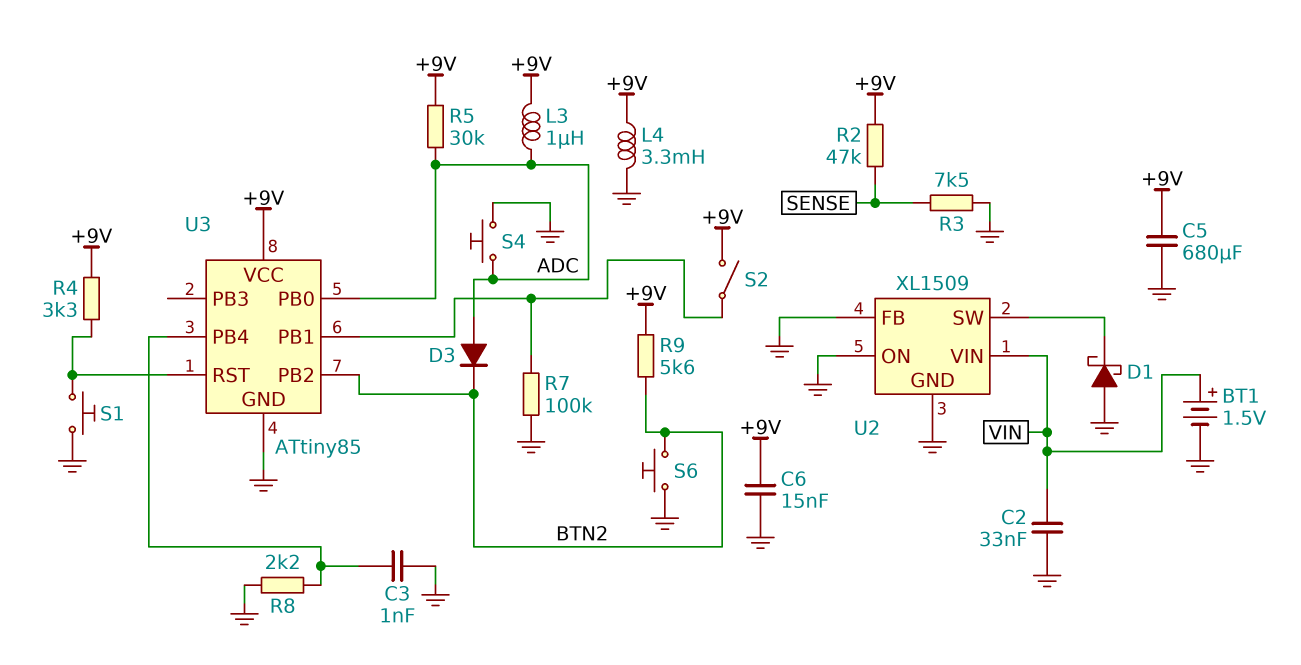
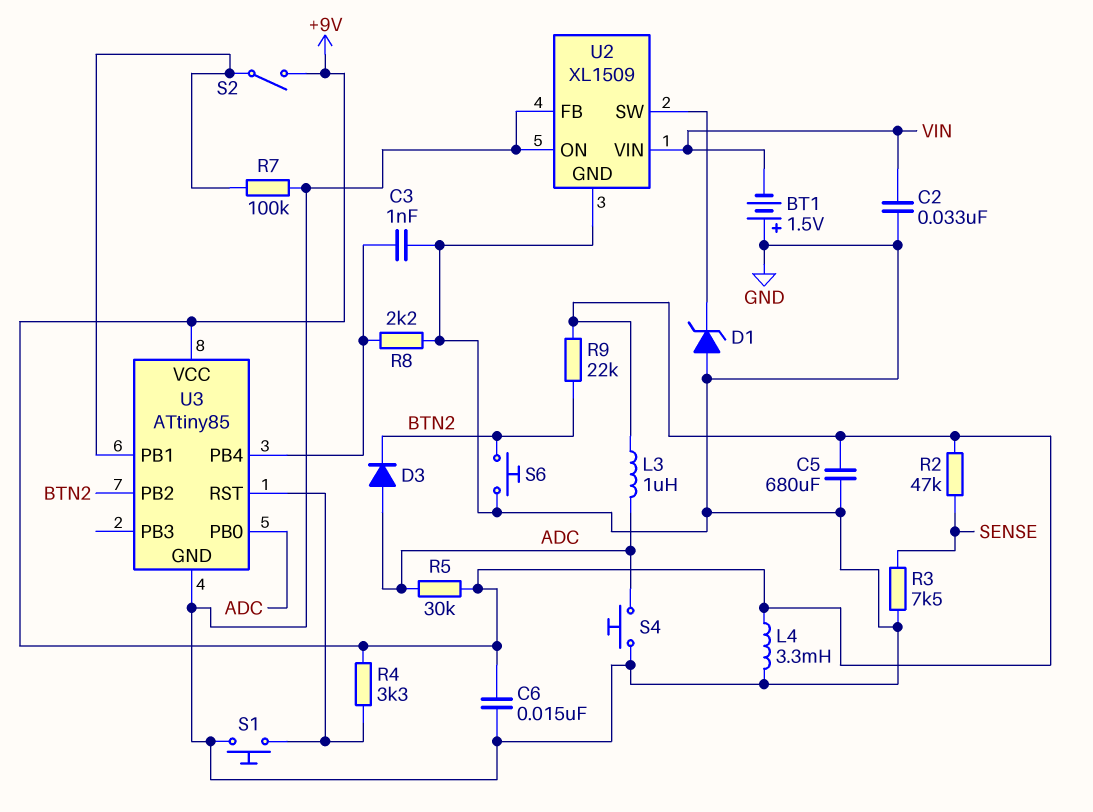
BT1: 1.5V (plus VIN, minus GND) -> 1.5V (plus GND, minus VIN)
D1: schottky (A GND, K U2/SW) -> zener (A GND, K U2/SW)
R9: 5.6k (+9V, BTN2) -> 22k (+9V, BTN2)

